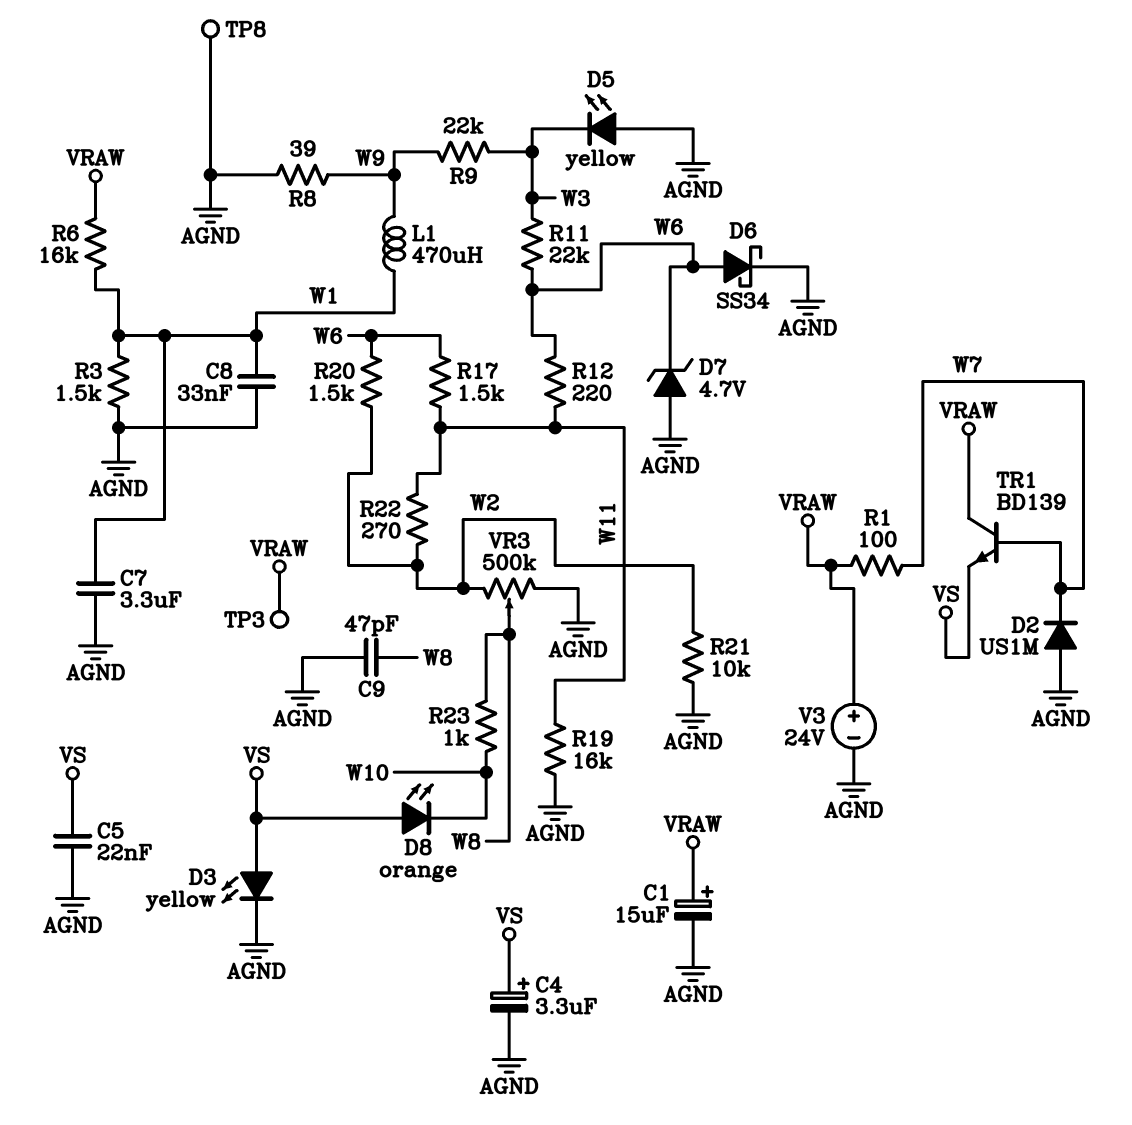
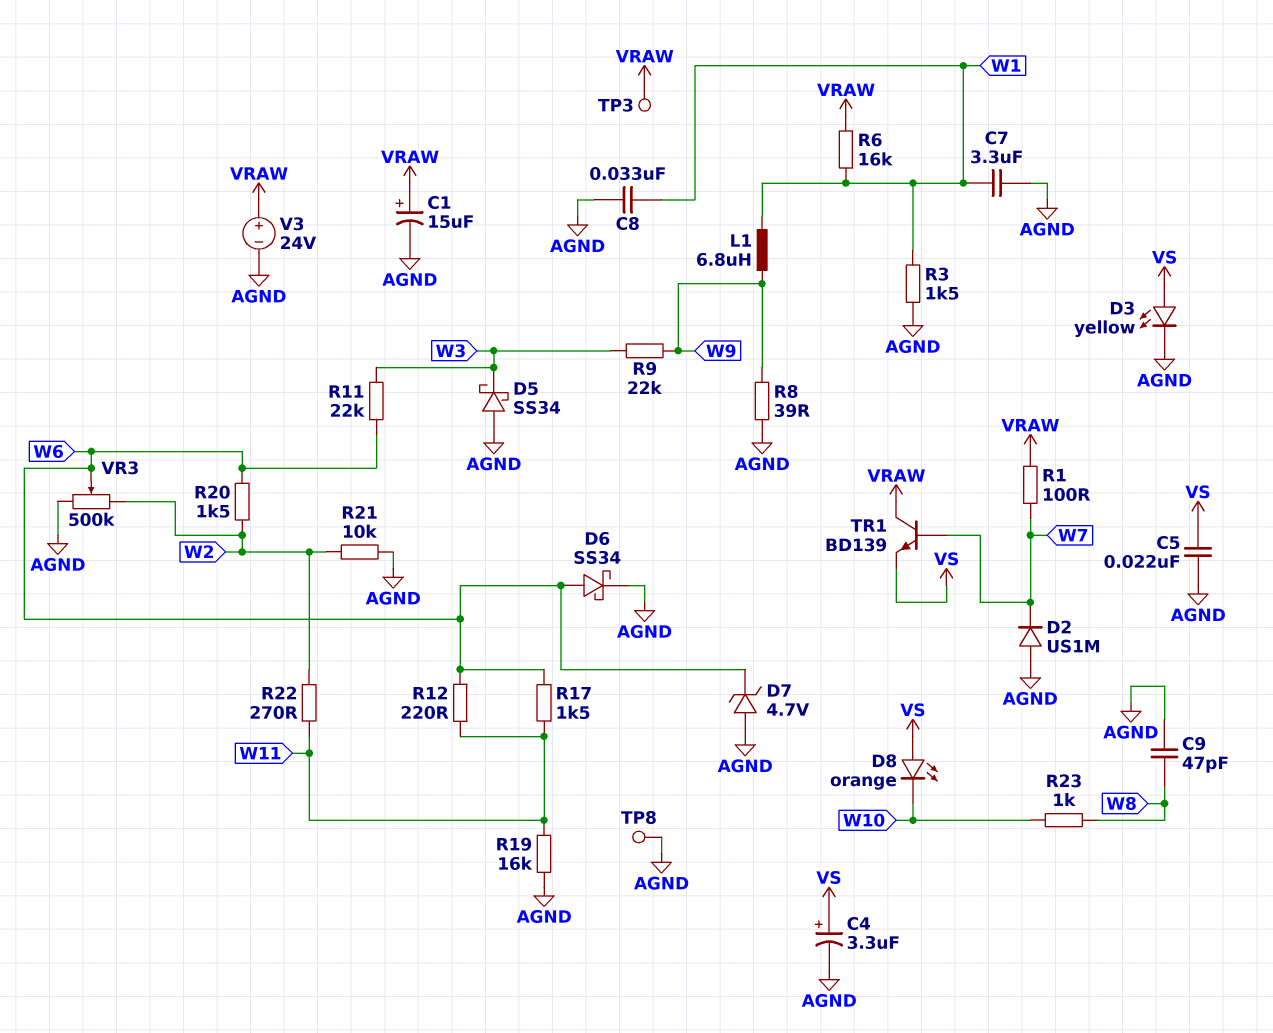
D5: LED yellow (A AGND, K W3) -> schottky SS34 (A AGND, K W3)
L1: 470uH (W1, W9) -> 6.8uH (W1, W9)
VR3: 500k (AGND, W2, wiper W8) -> 500k (AGND, W2, wiper W6)

